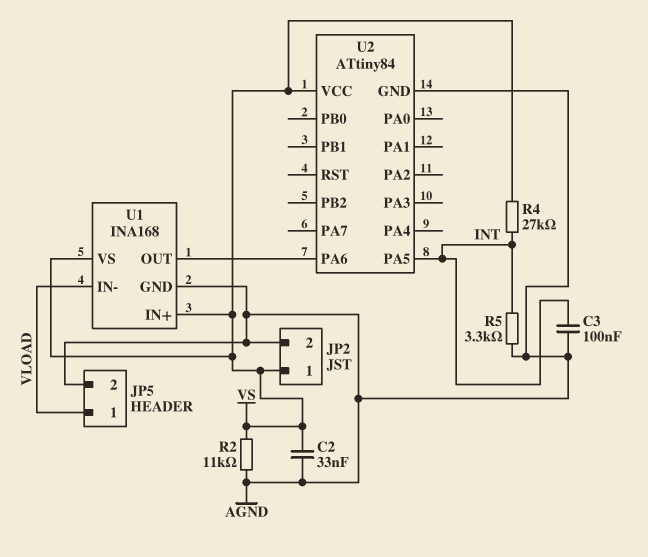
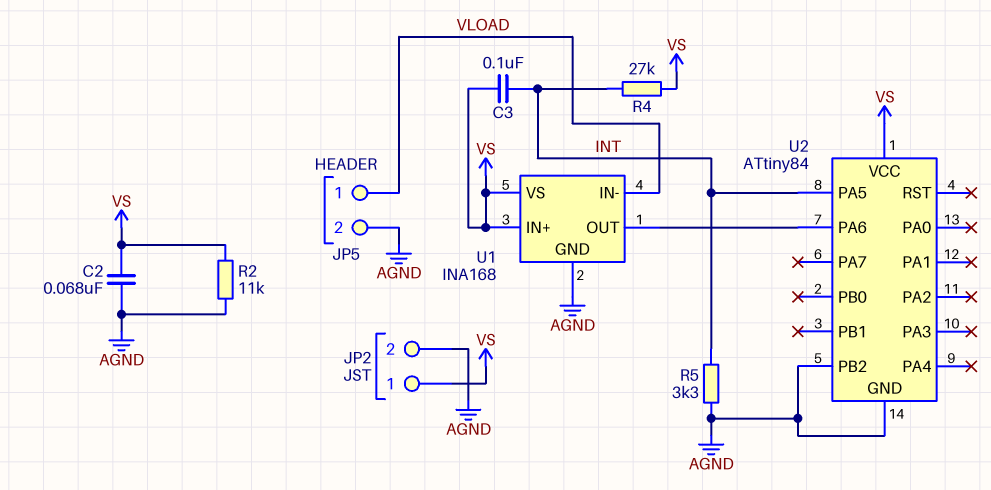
C2: 33nF (AGND, VS) -> 68nF (AGND, VS)
C3: 100nF (AGND, INT) -> 100nF (INT, VS)
U2 pin PB2: none -> AGND

